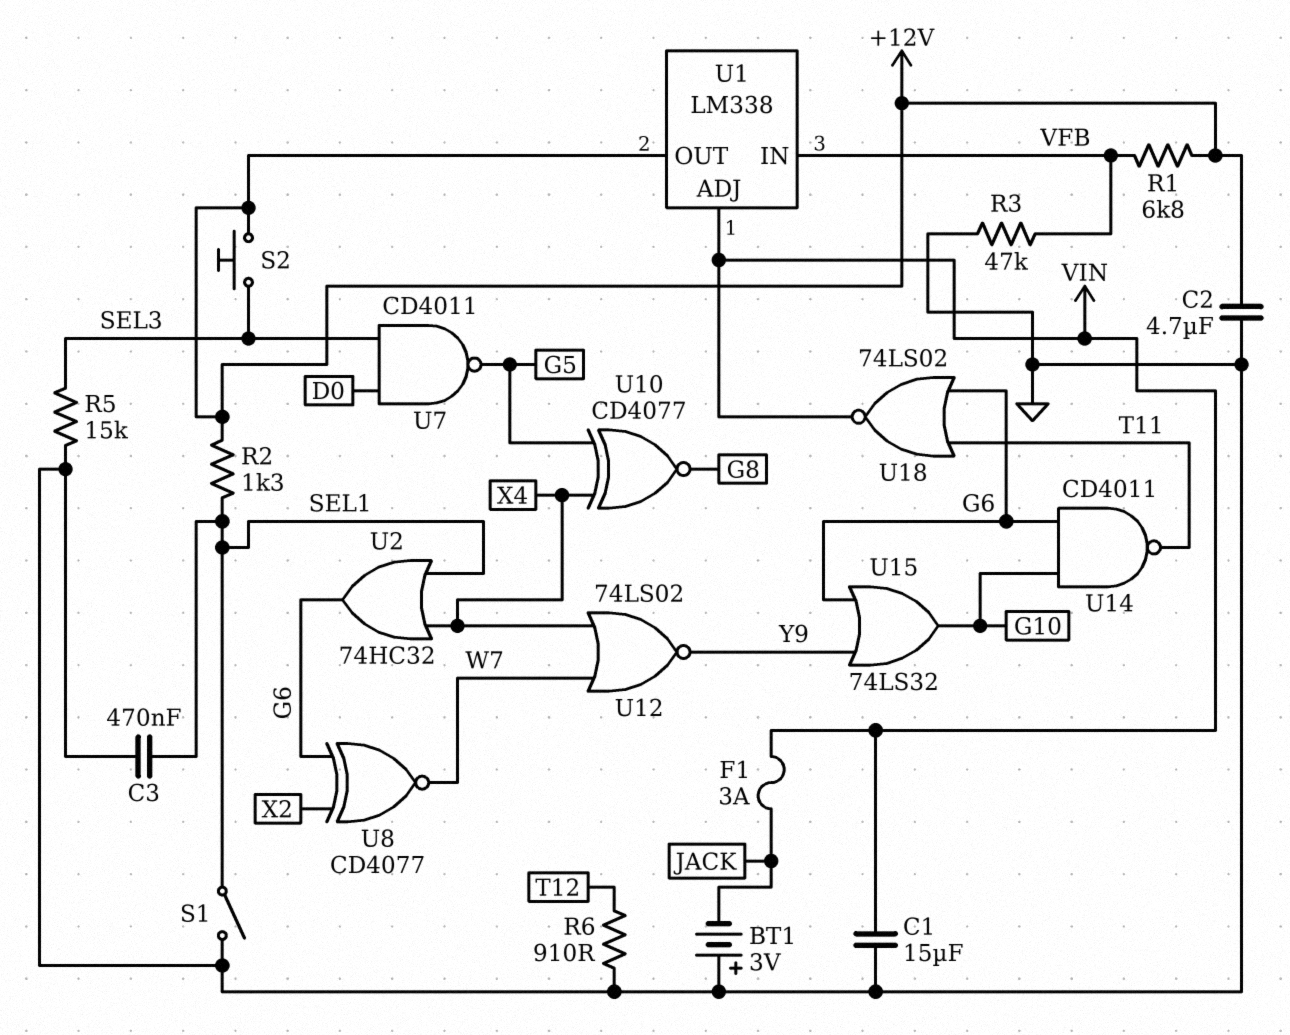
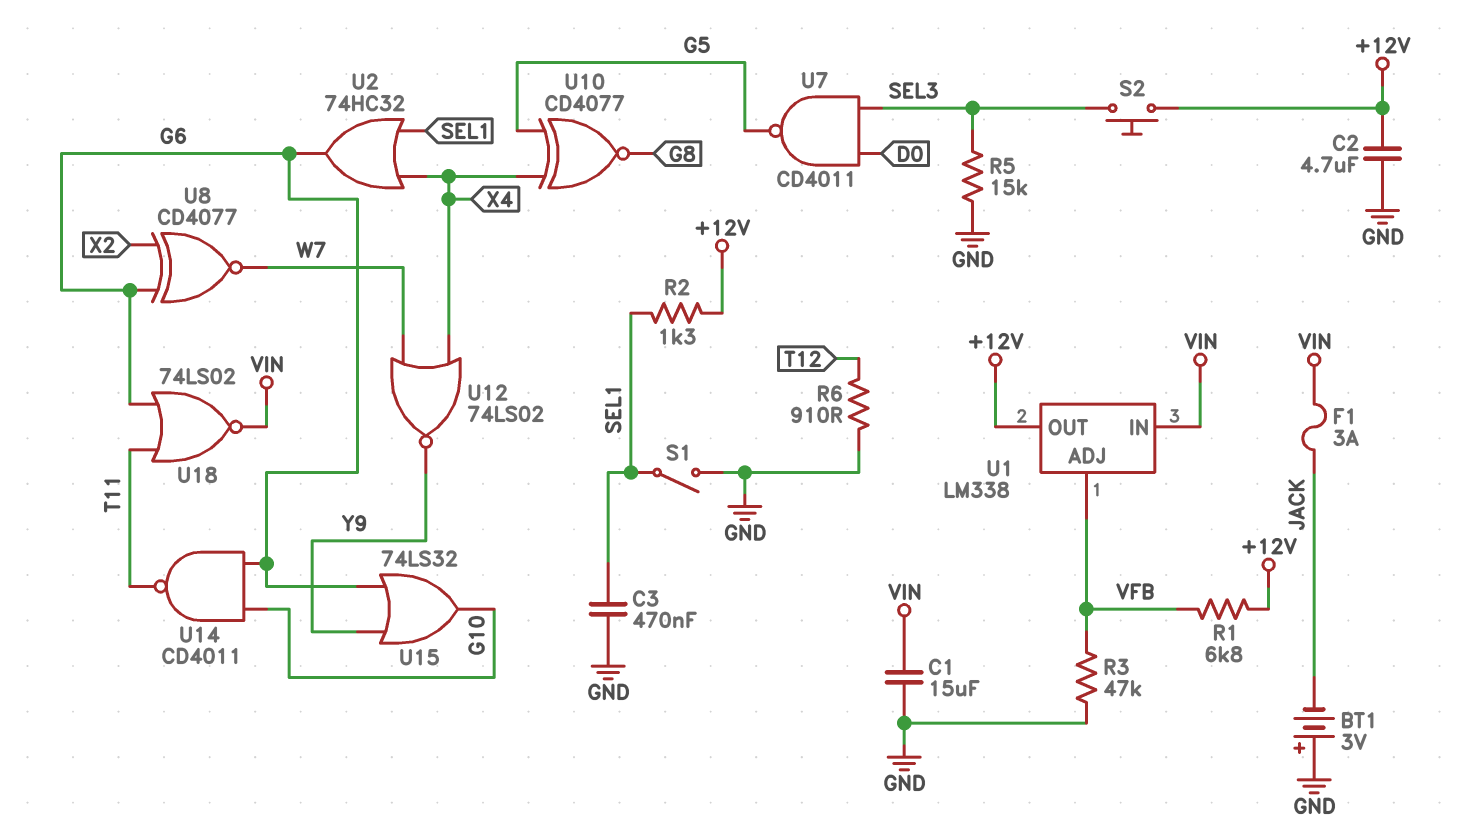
U1 pin ADJ: VIN -> VFB
U1 pin IN: VFB -> VIN

